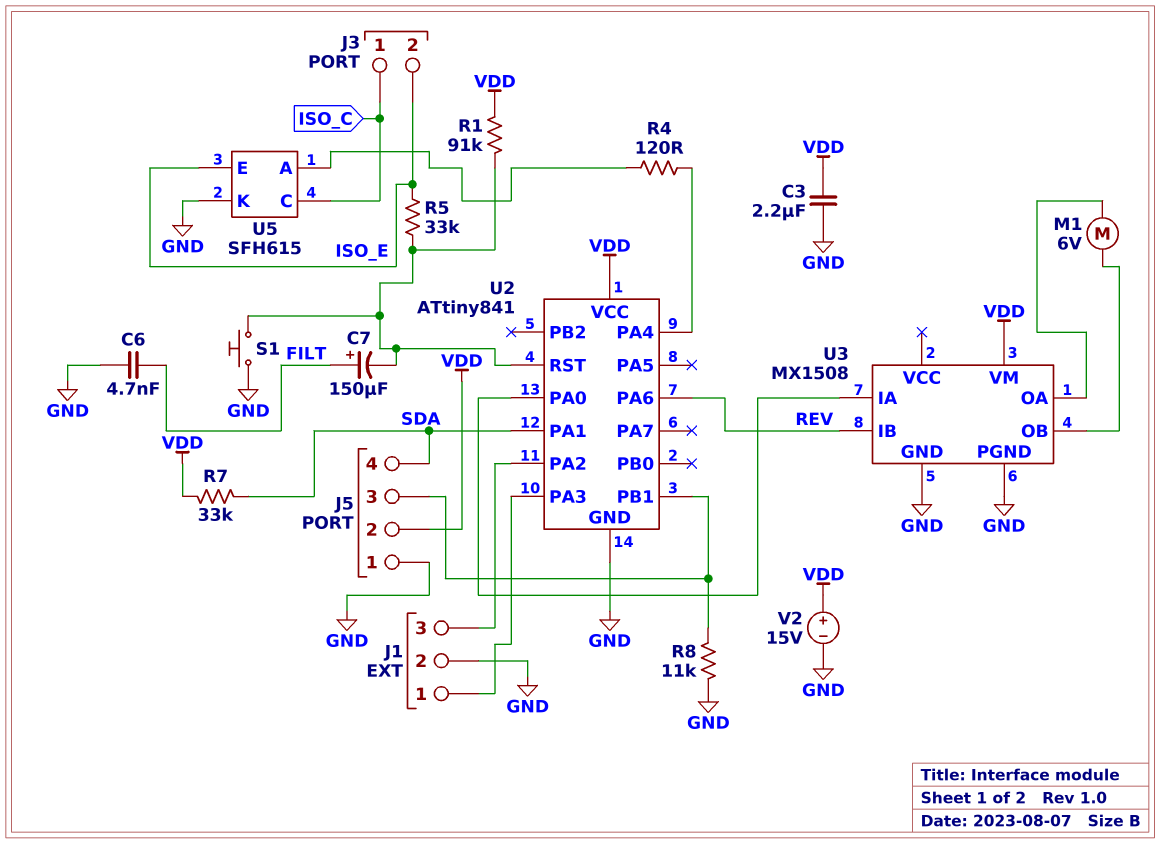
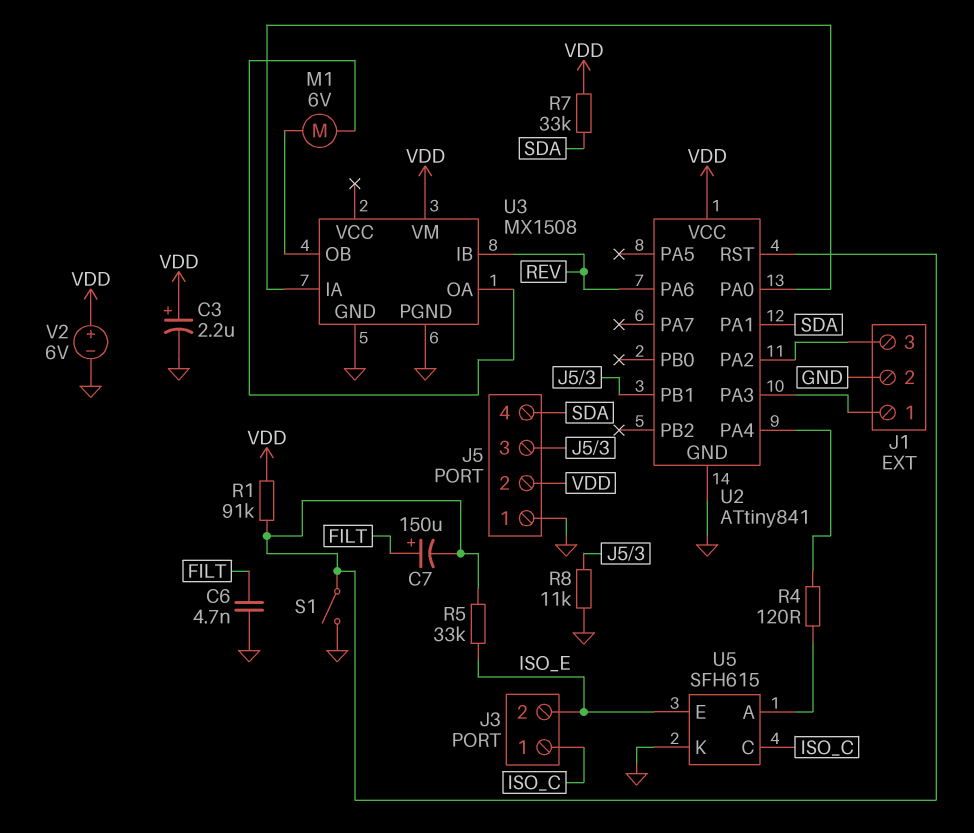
C3: 2.2uF (GND, VDD) -> 2.2uF (plus VDD, minus GND)
S1: button (GND, U2/RST) -> switch (GND, U2/RST)
V2: 15V (plus VDD, minus GND) -> 6V (plus VDD, minus GND)

